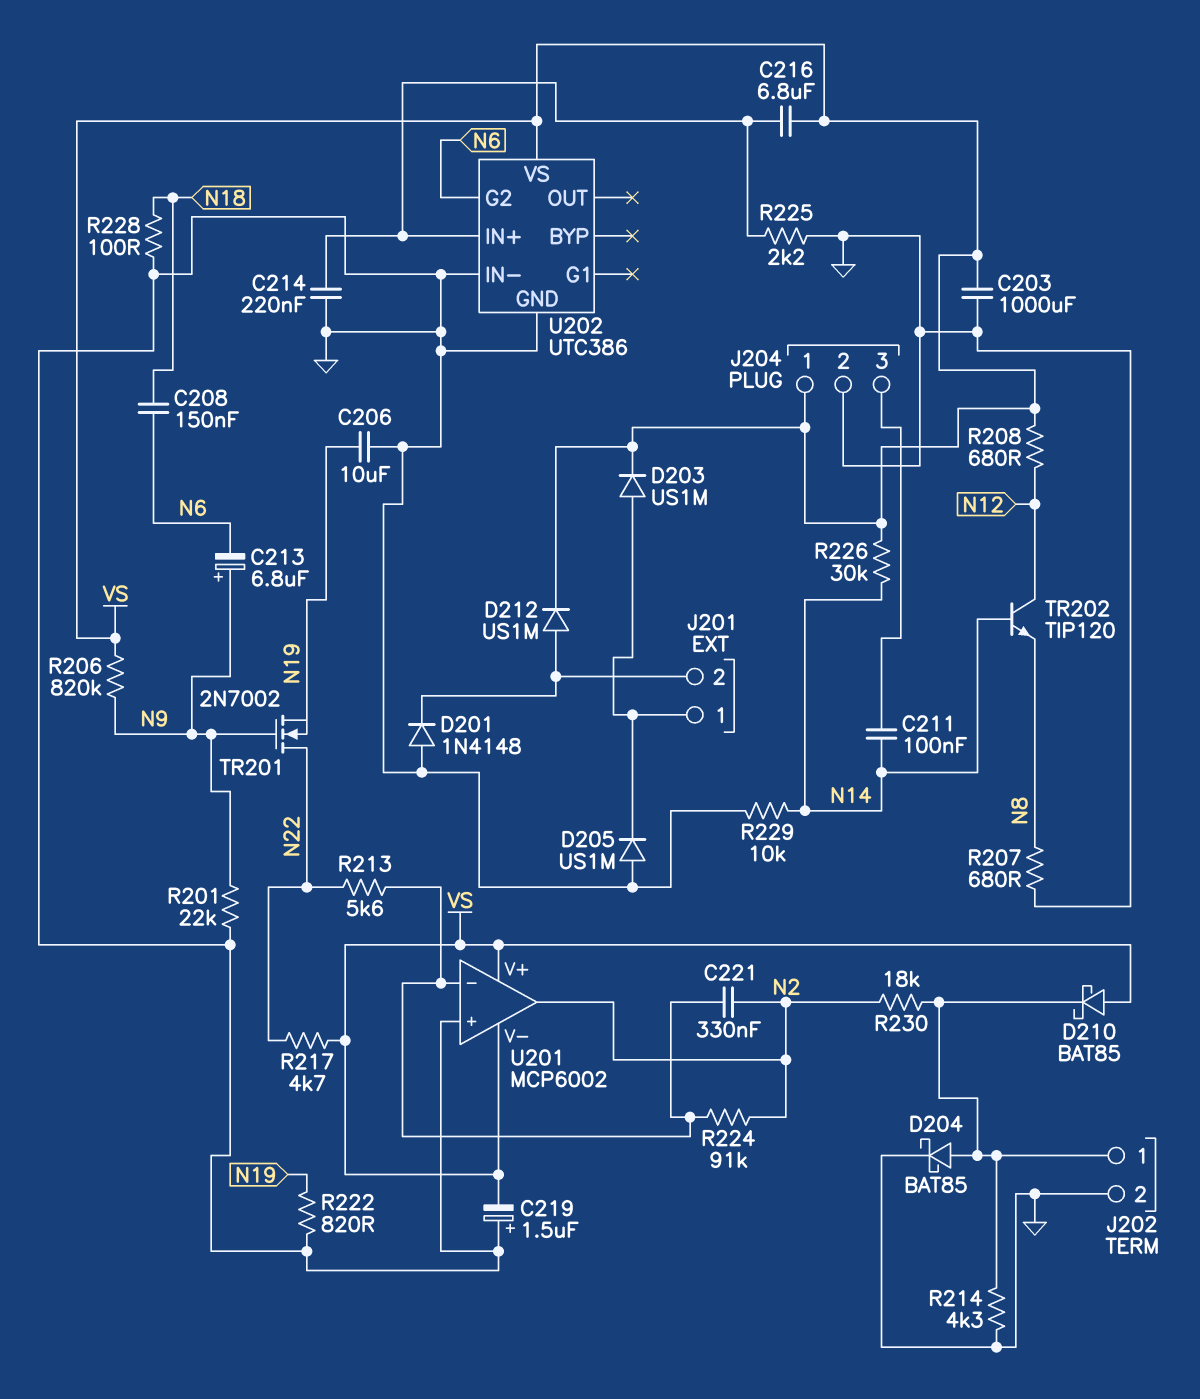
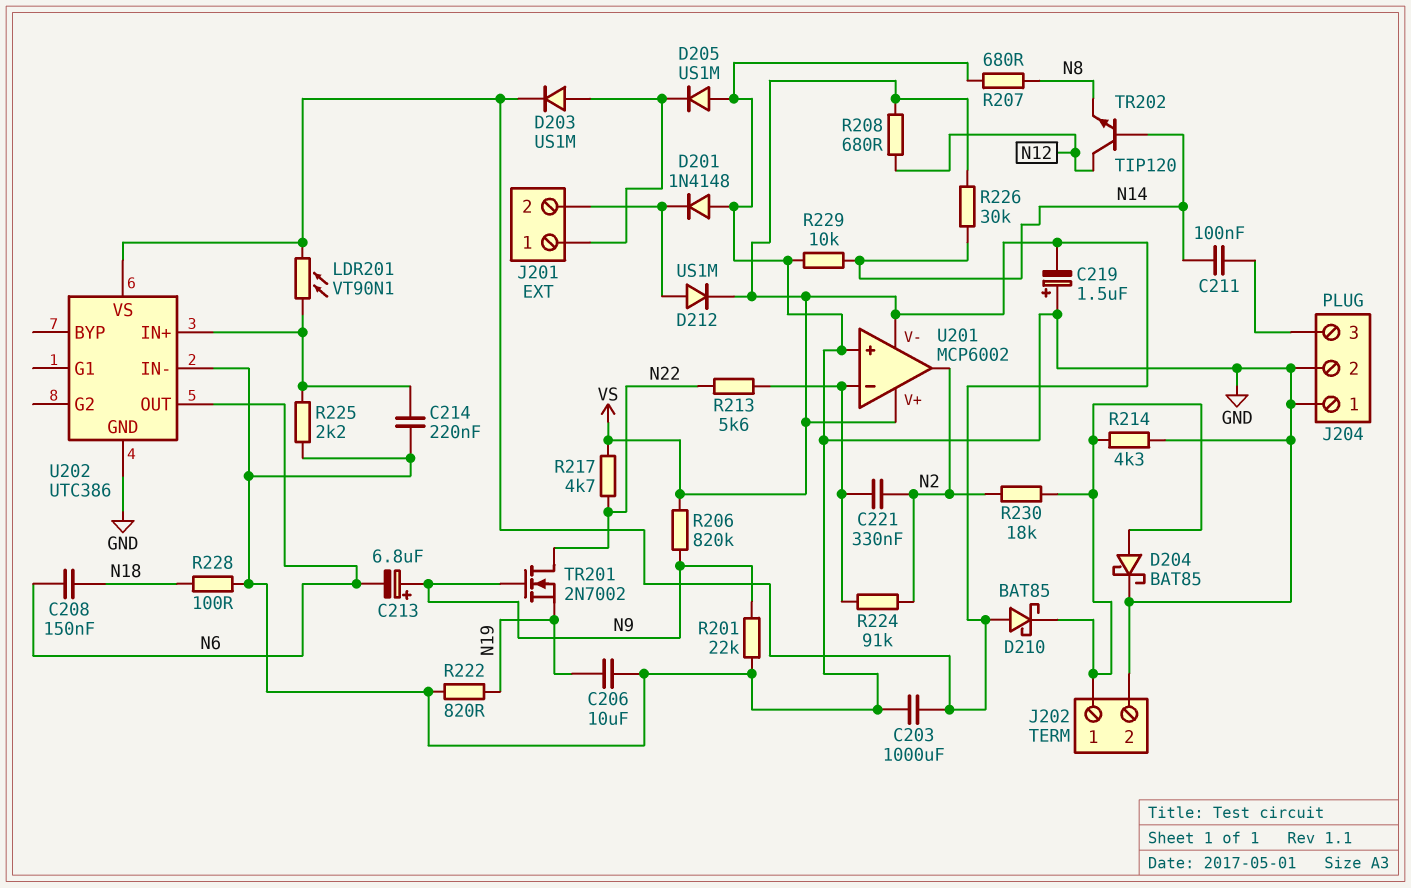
C216: 6.8uF (U202/IN+, VS) -> none
J204 pin 1: VS -> GND
LDR201: none -> VT90N1 (U202/IN+, VS)
U202 pin G2: N6 -> none
U202 pin OUT: none -> N6

